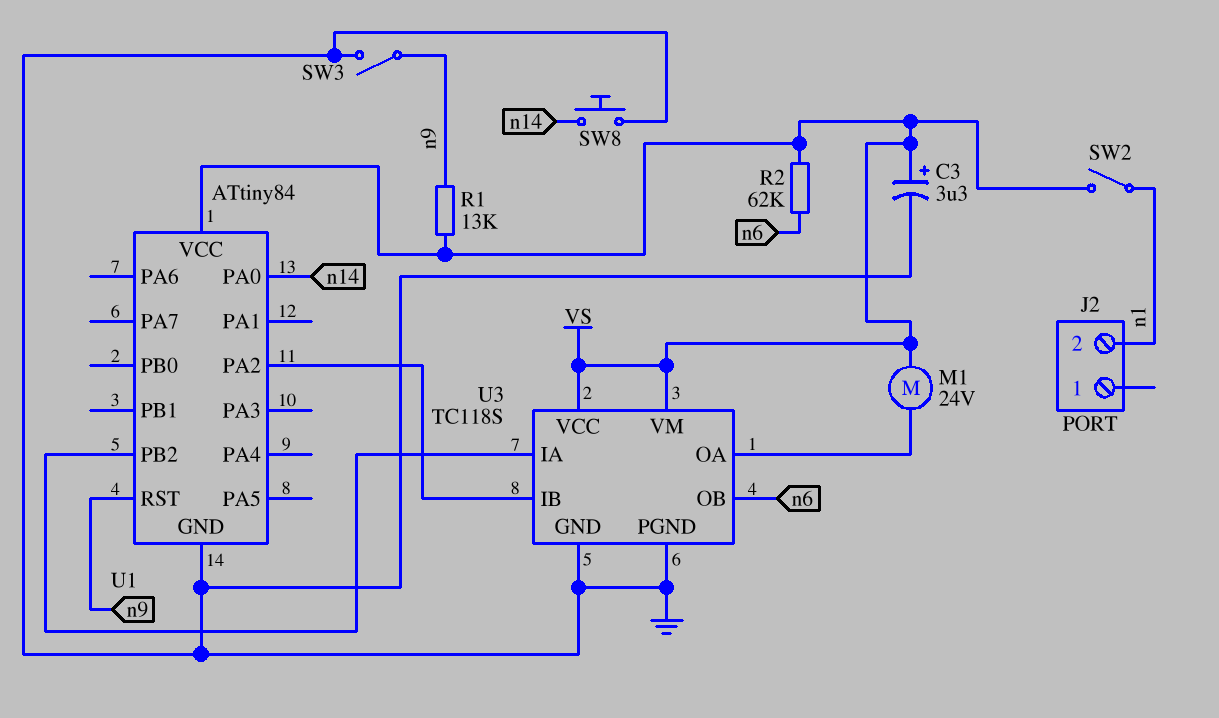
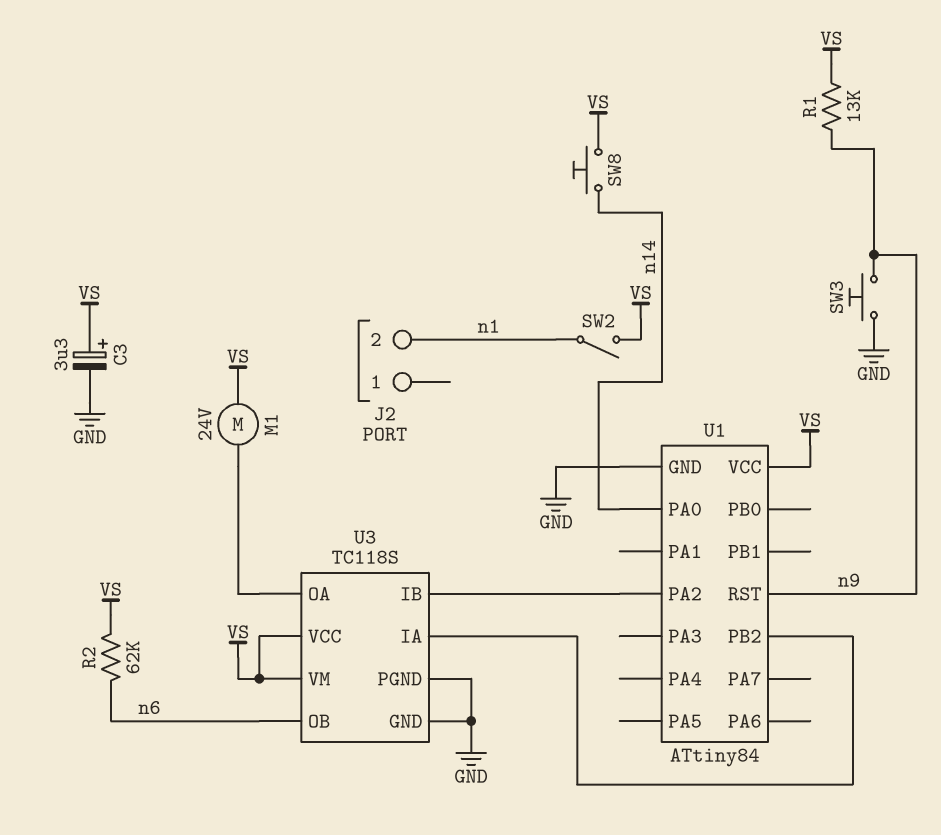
SW3: switch (GND, n9) -> button (GND, n9)
SW8: button (GND, n14) -> button (VS, n14)

